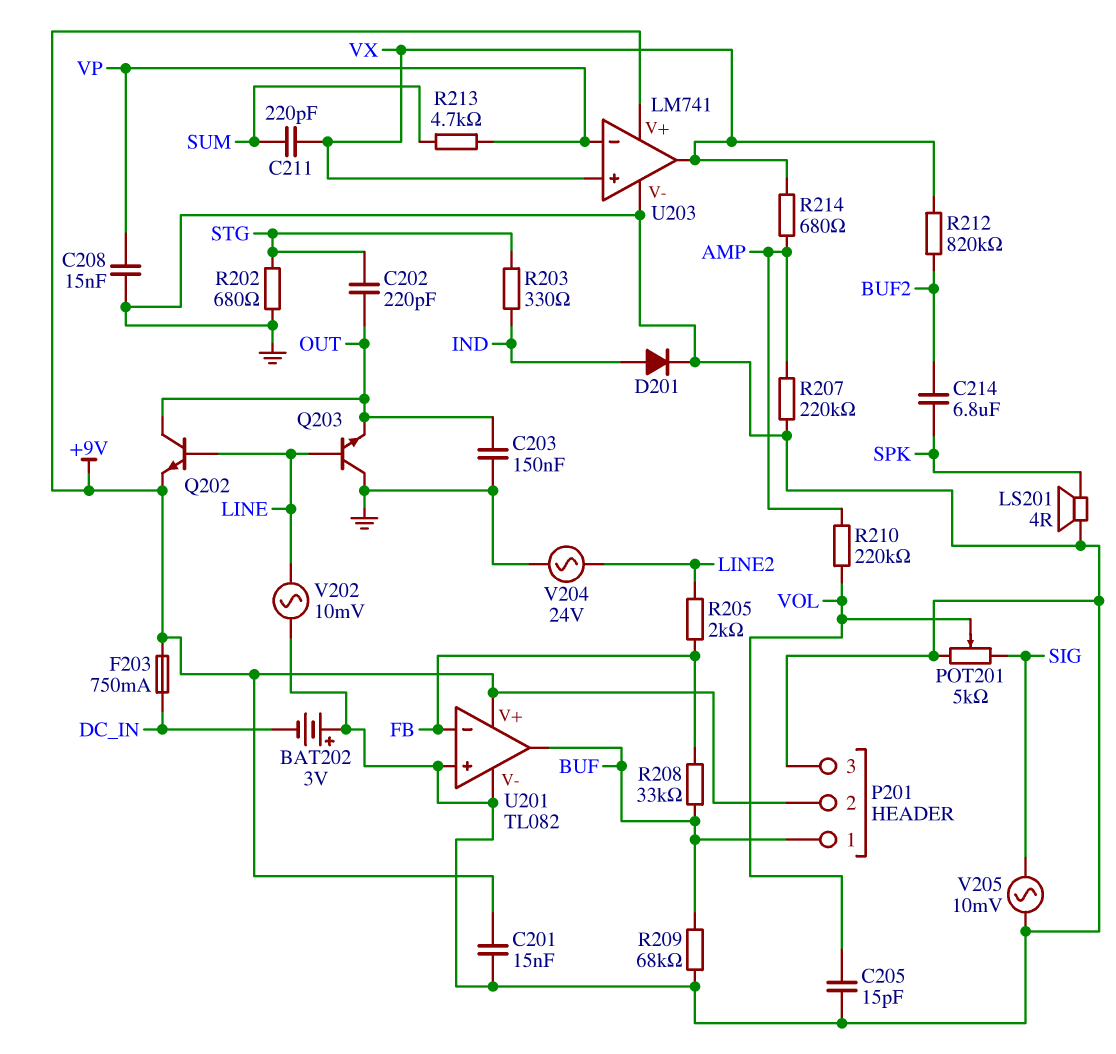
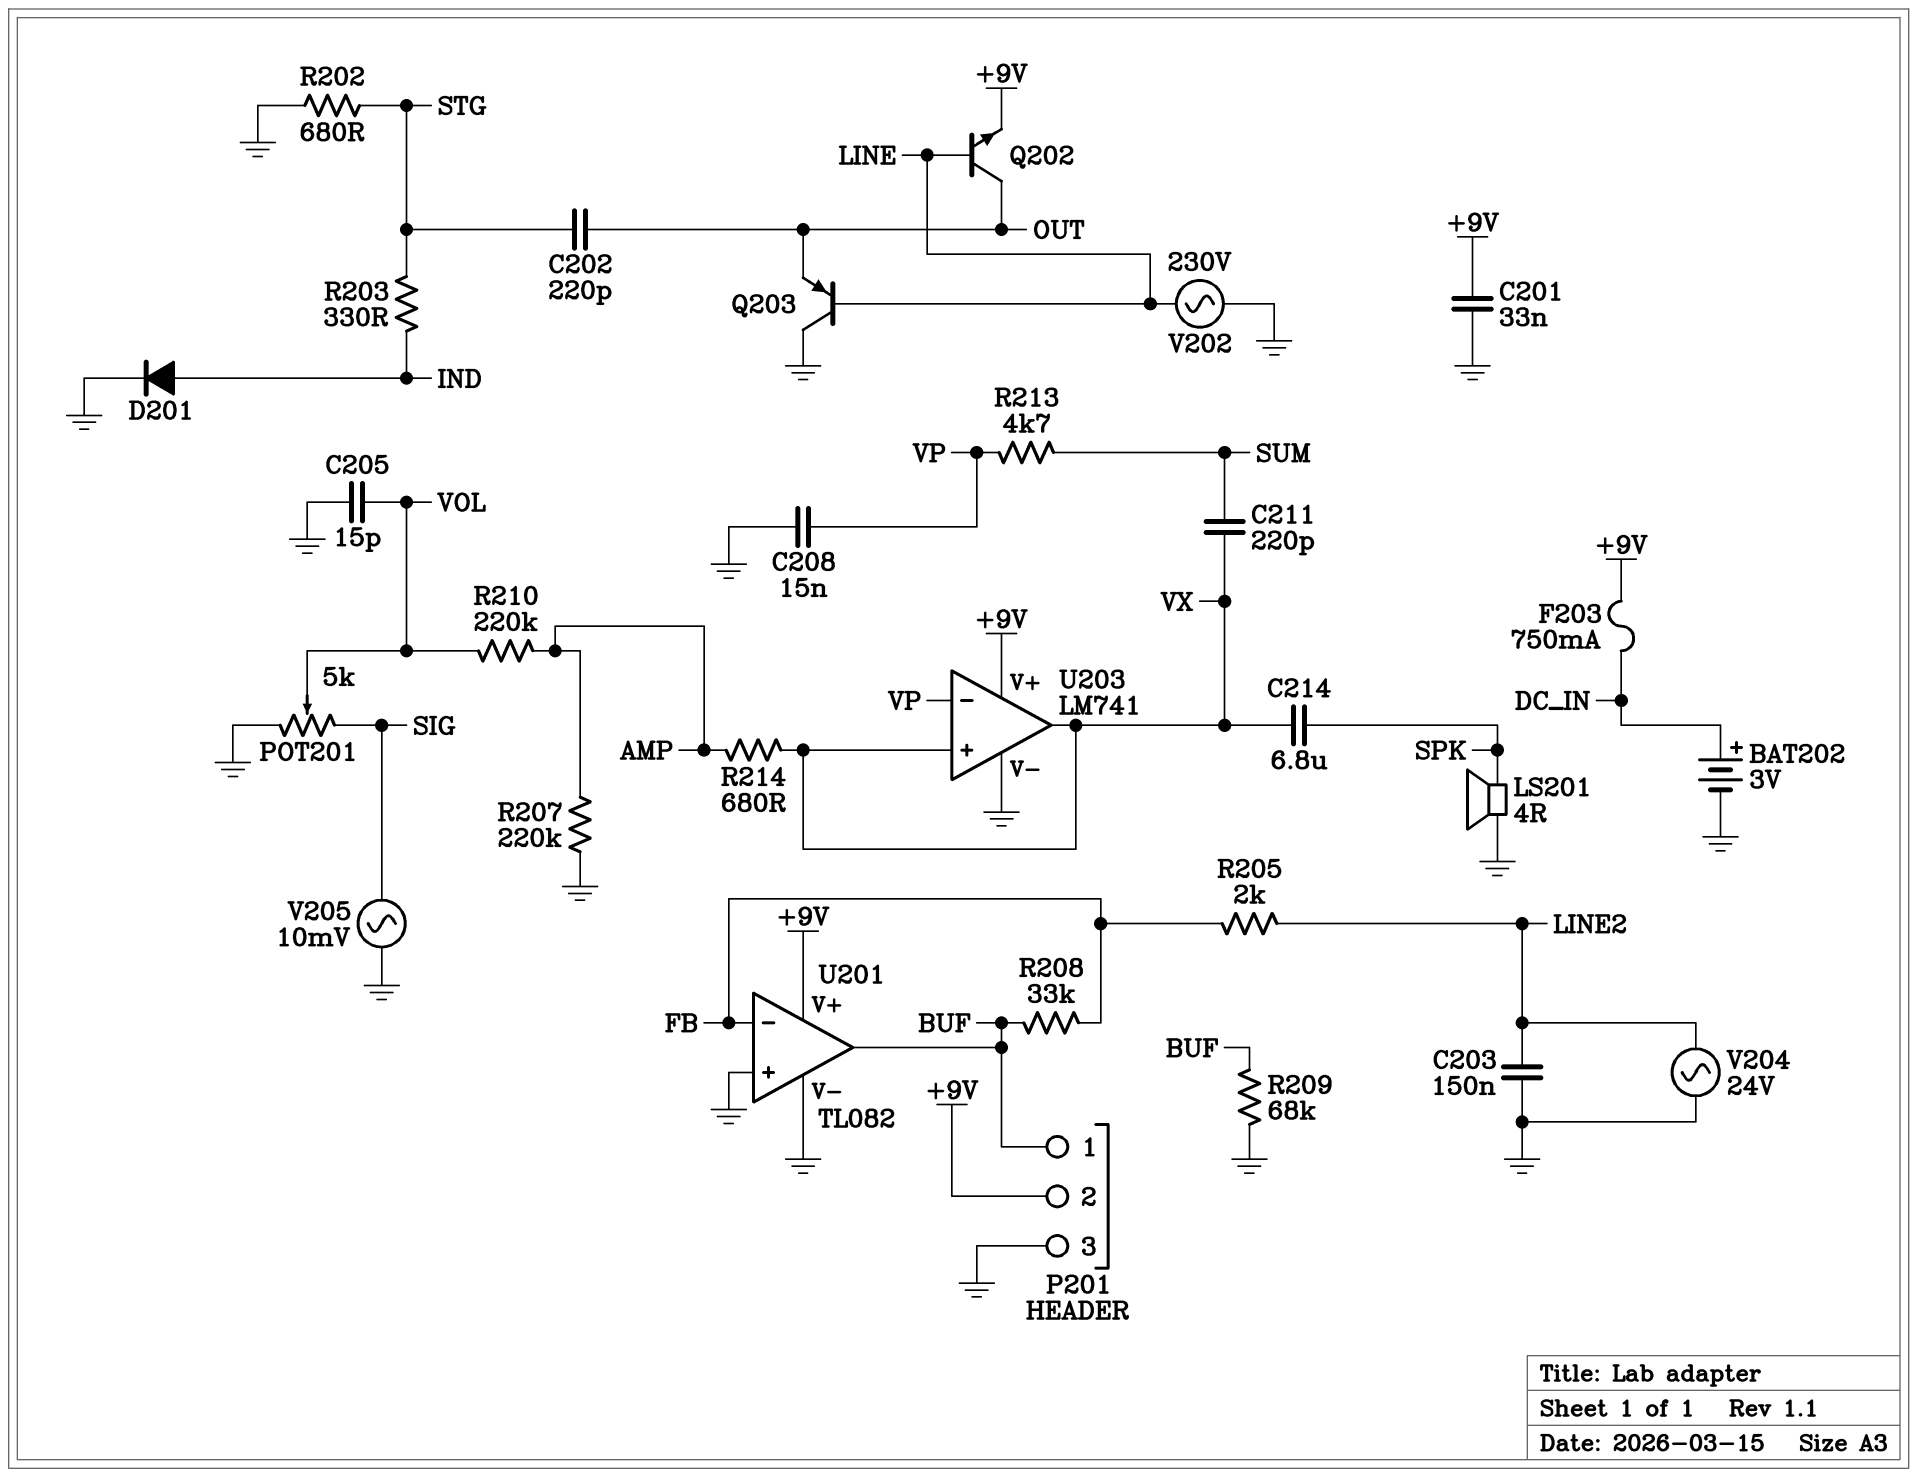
BAT202: 3V (plus GND, minus DC_IN) -> 3V (plus DC_IN, minus GND)
C201: 15nF (+9V, GND) -> 33nF (+9V, GND)
C203: 150nF (GND, OUT) -> 150nF (GND, LINE2)
C214: 6.8uF (BUF2, SPK) -> 6.8uF (SPK, VX)
Q203: NPN (B LINE, C GND, E OUT) -> PNP (B LINE, C GND, E OUT)
R212: 820k (BUF2, VX) -> none
V202: AC 10mV (GND, LINE) -> AC 230V (GND, LINE)

